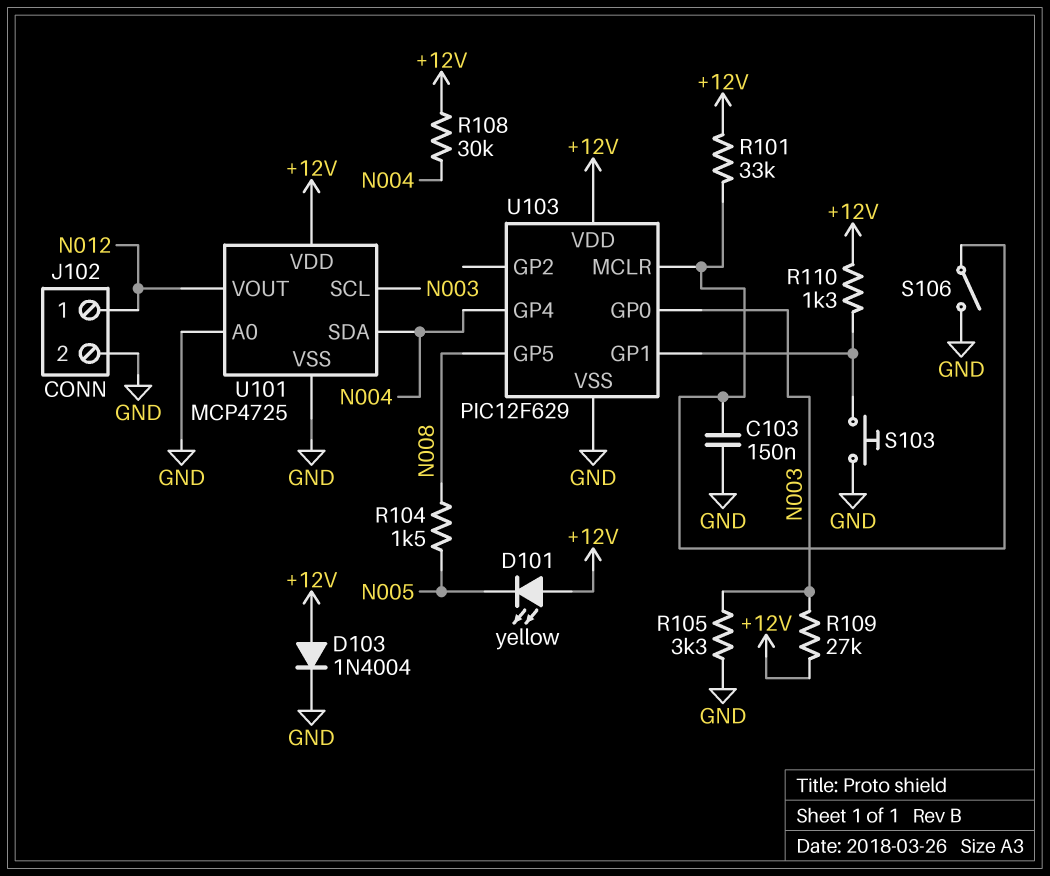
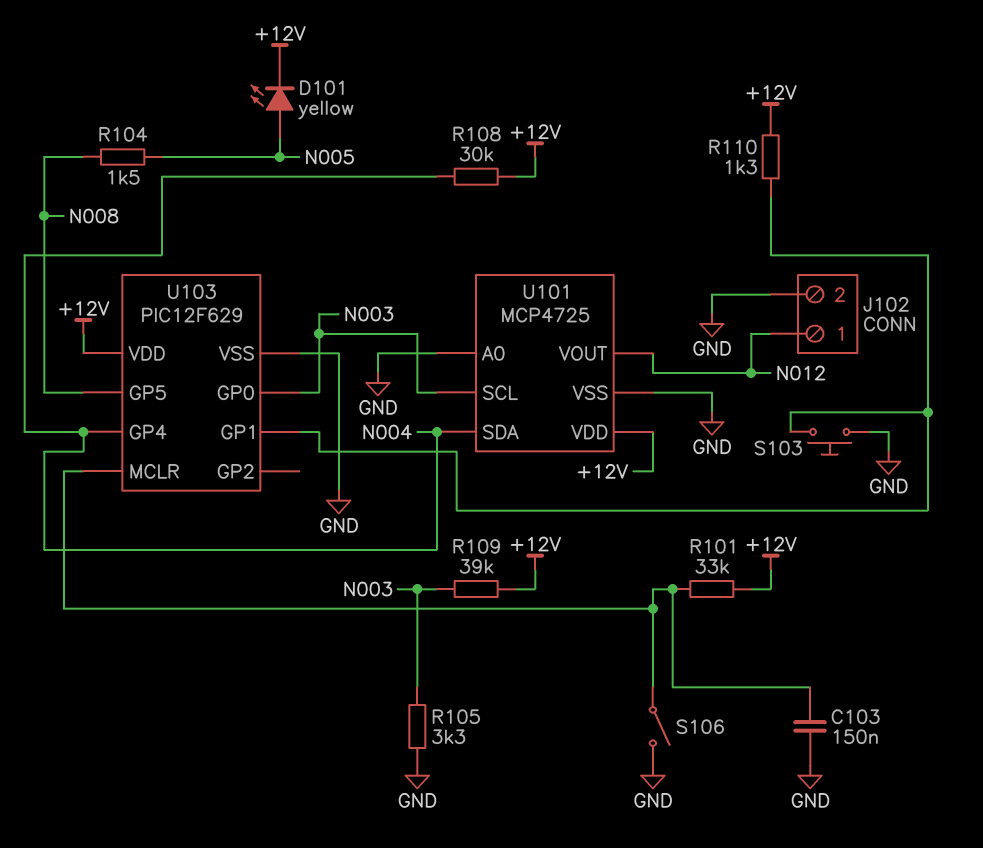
D101: LED yellow (A +12V, K N005) -> LED yellow (A N005, K +12V)
D103: diode 1N4004 (A +12V, K GND) -> none
R109: 27k (+12V, N003) -> 39k (+12V, N003)

